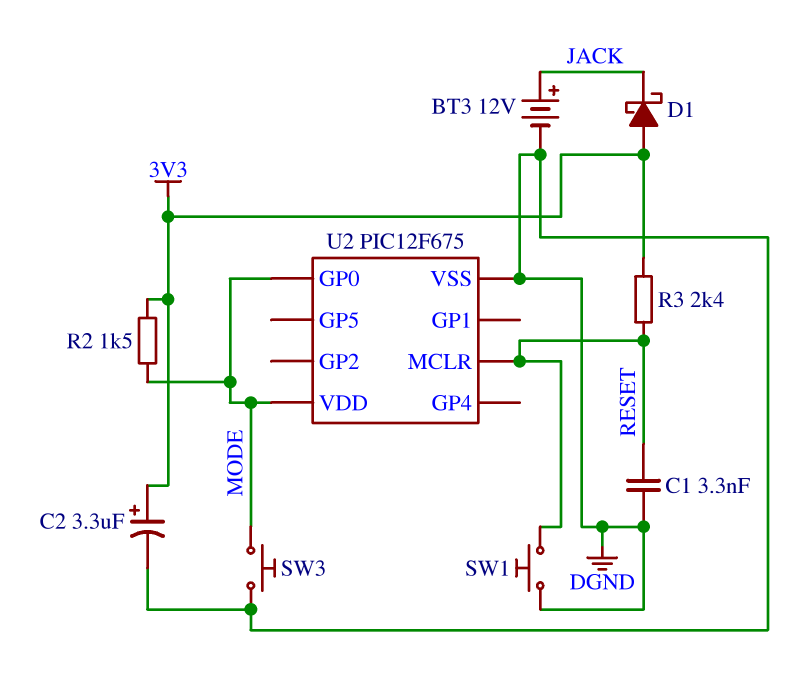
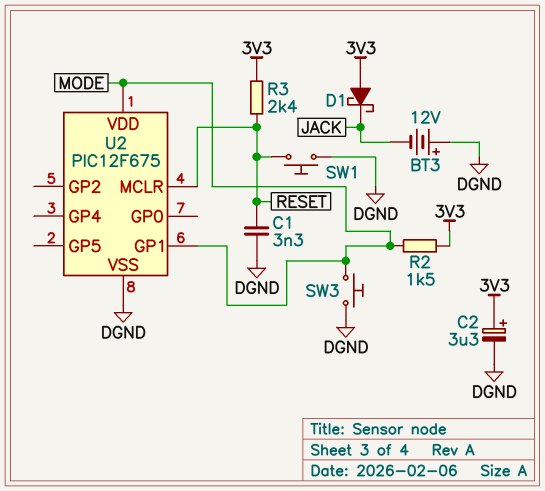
BT3: 12V (plus JACK, minus DGND) -> 12V (plus DGND, minus JACK)
U2 pin GP0: MODE -> none
U2 pin GP1: none -> MODE

